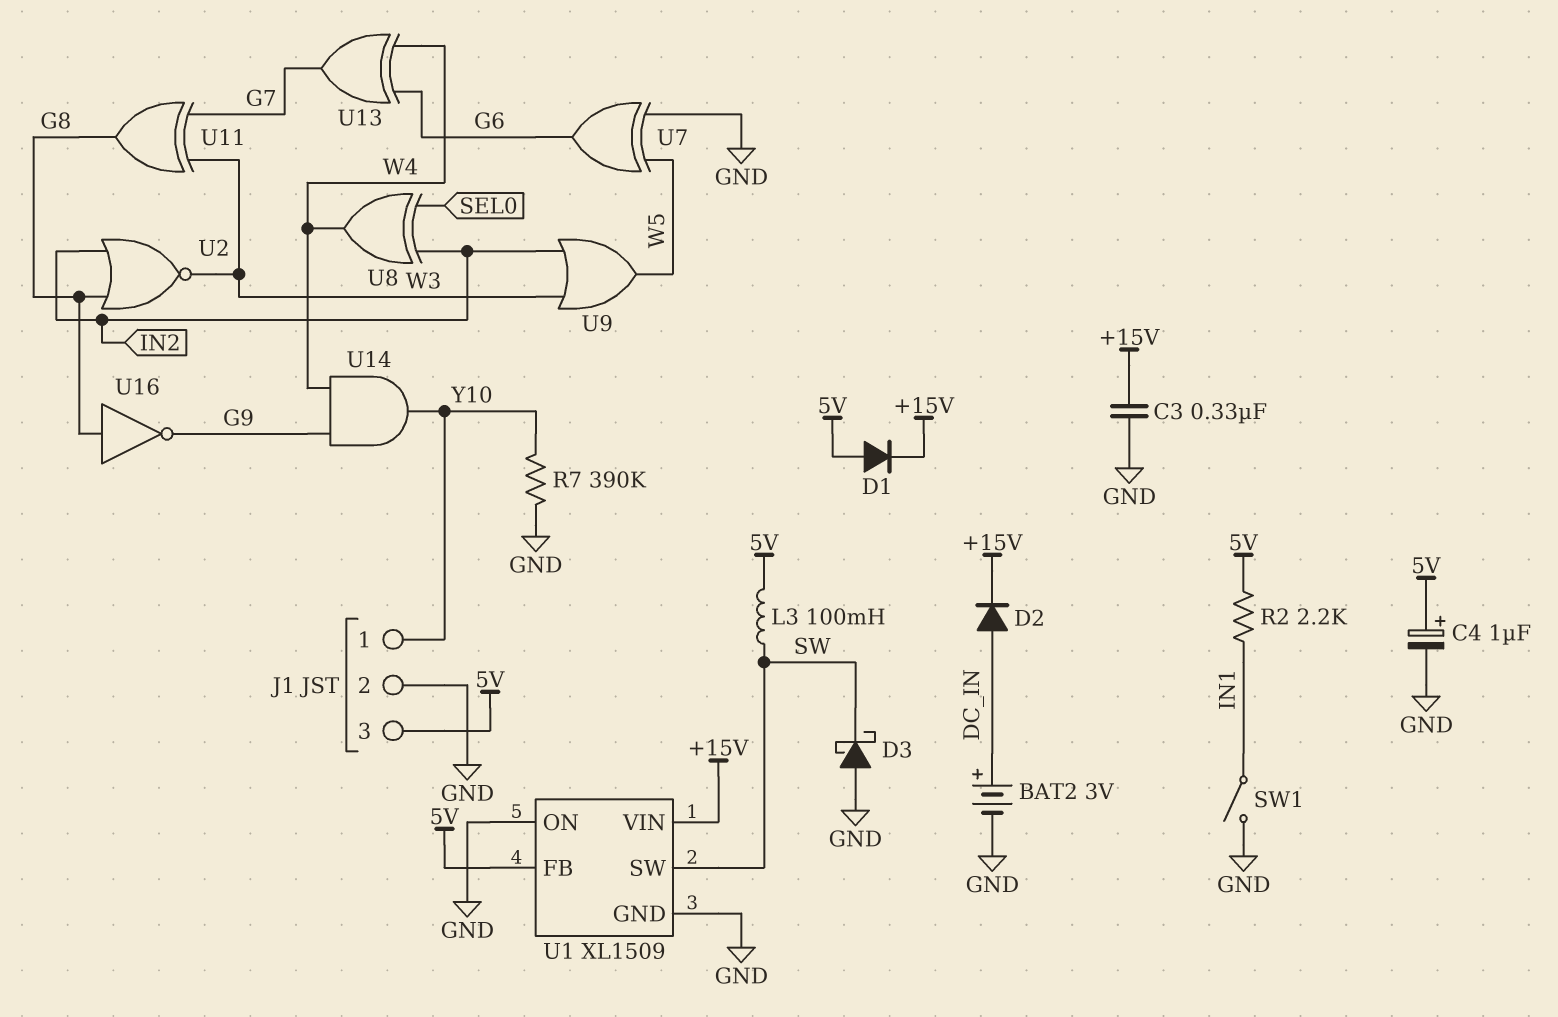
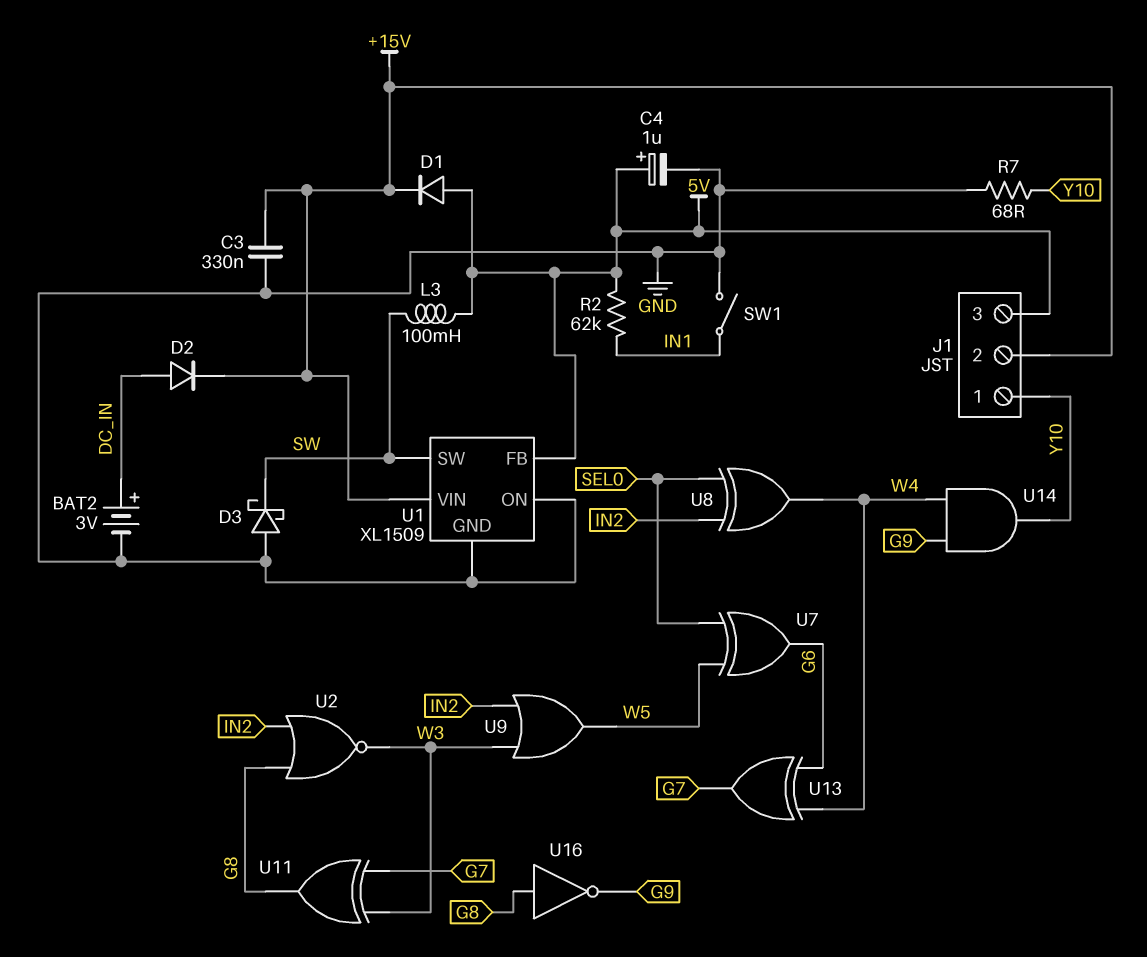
J1 pin 2: GND -> +15V
R2: 2.2k (5V, IN1) -> 62k (5V, IN1)
R7: 390k (GND, Y10) -> 68 (GND, Y10)
U7: XOR (in GND, in W5, out G6) -> XOR (in SEL0, in W5, out G6)

